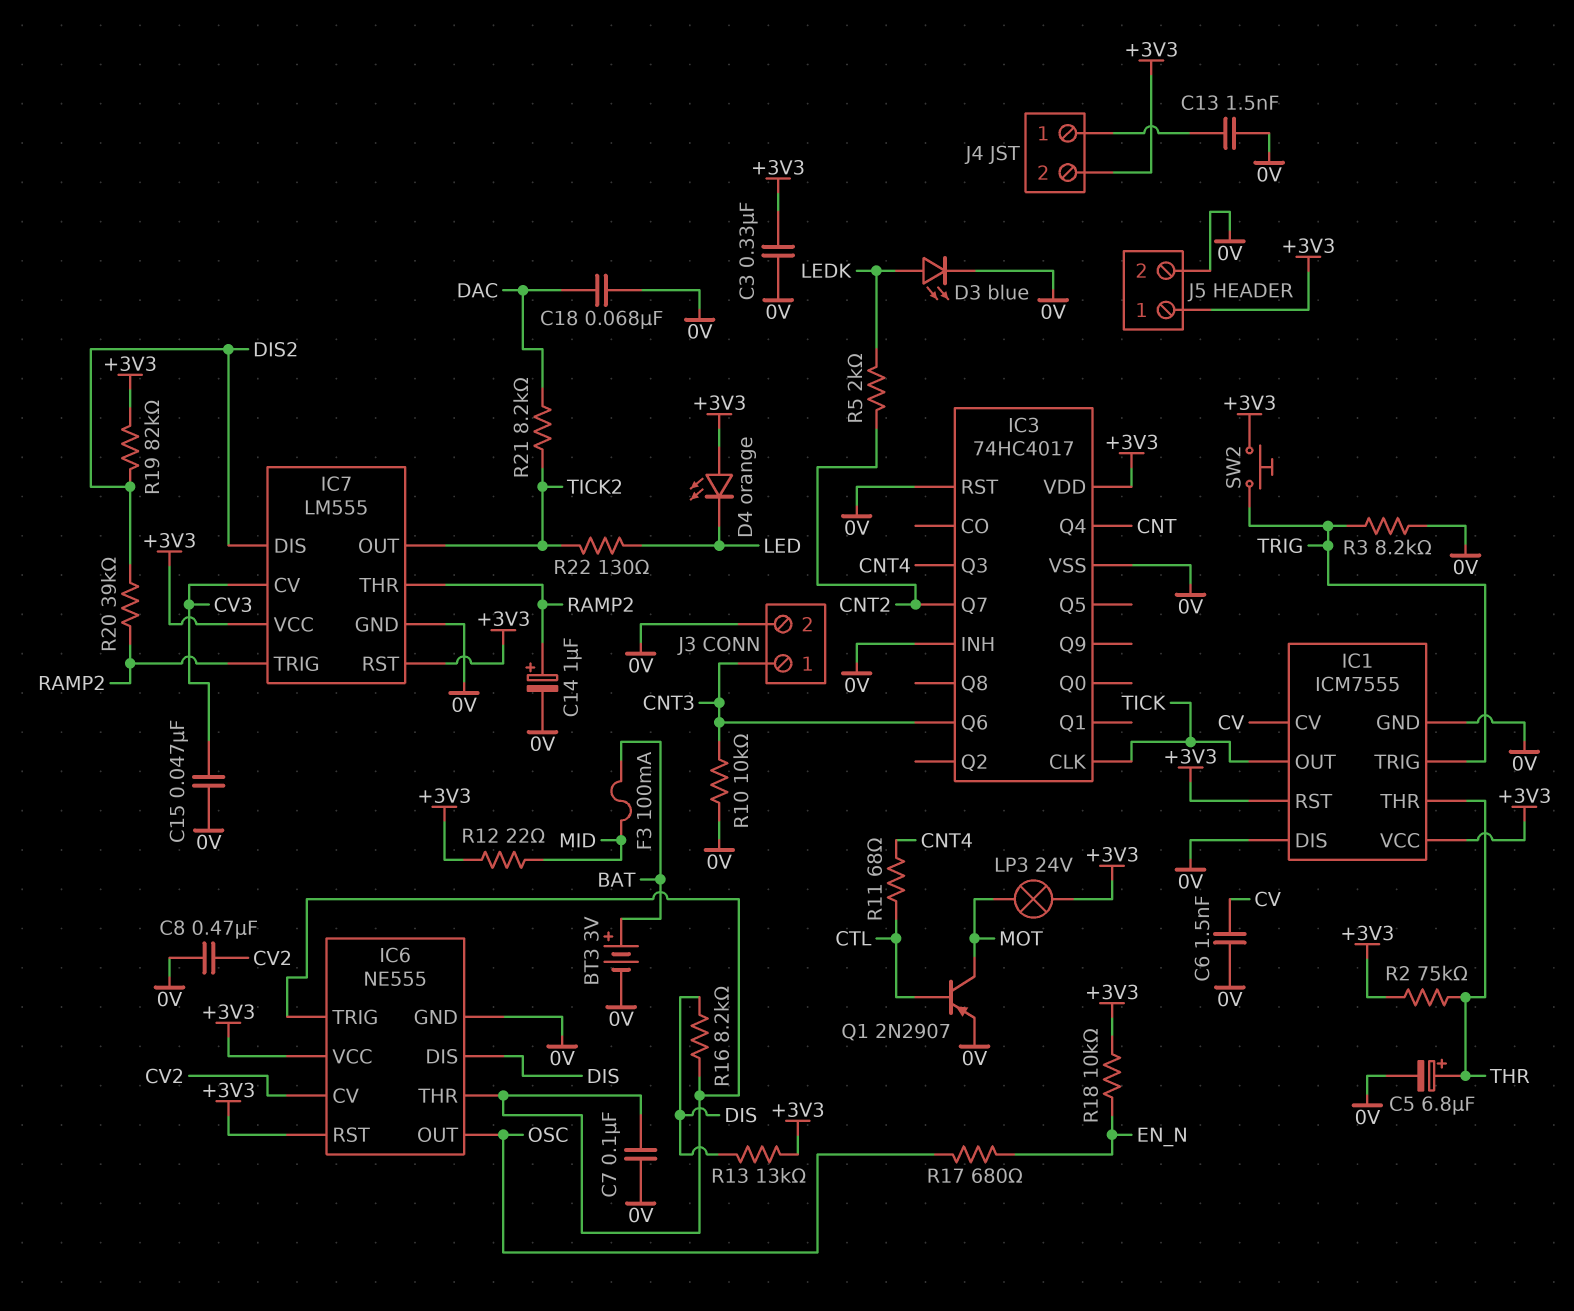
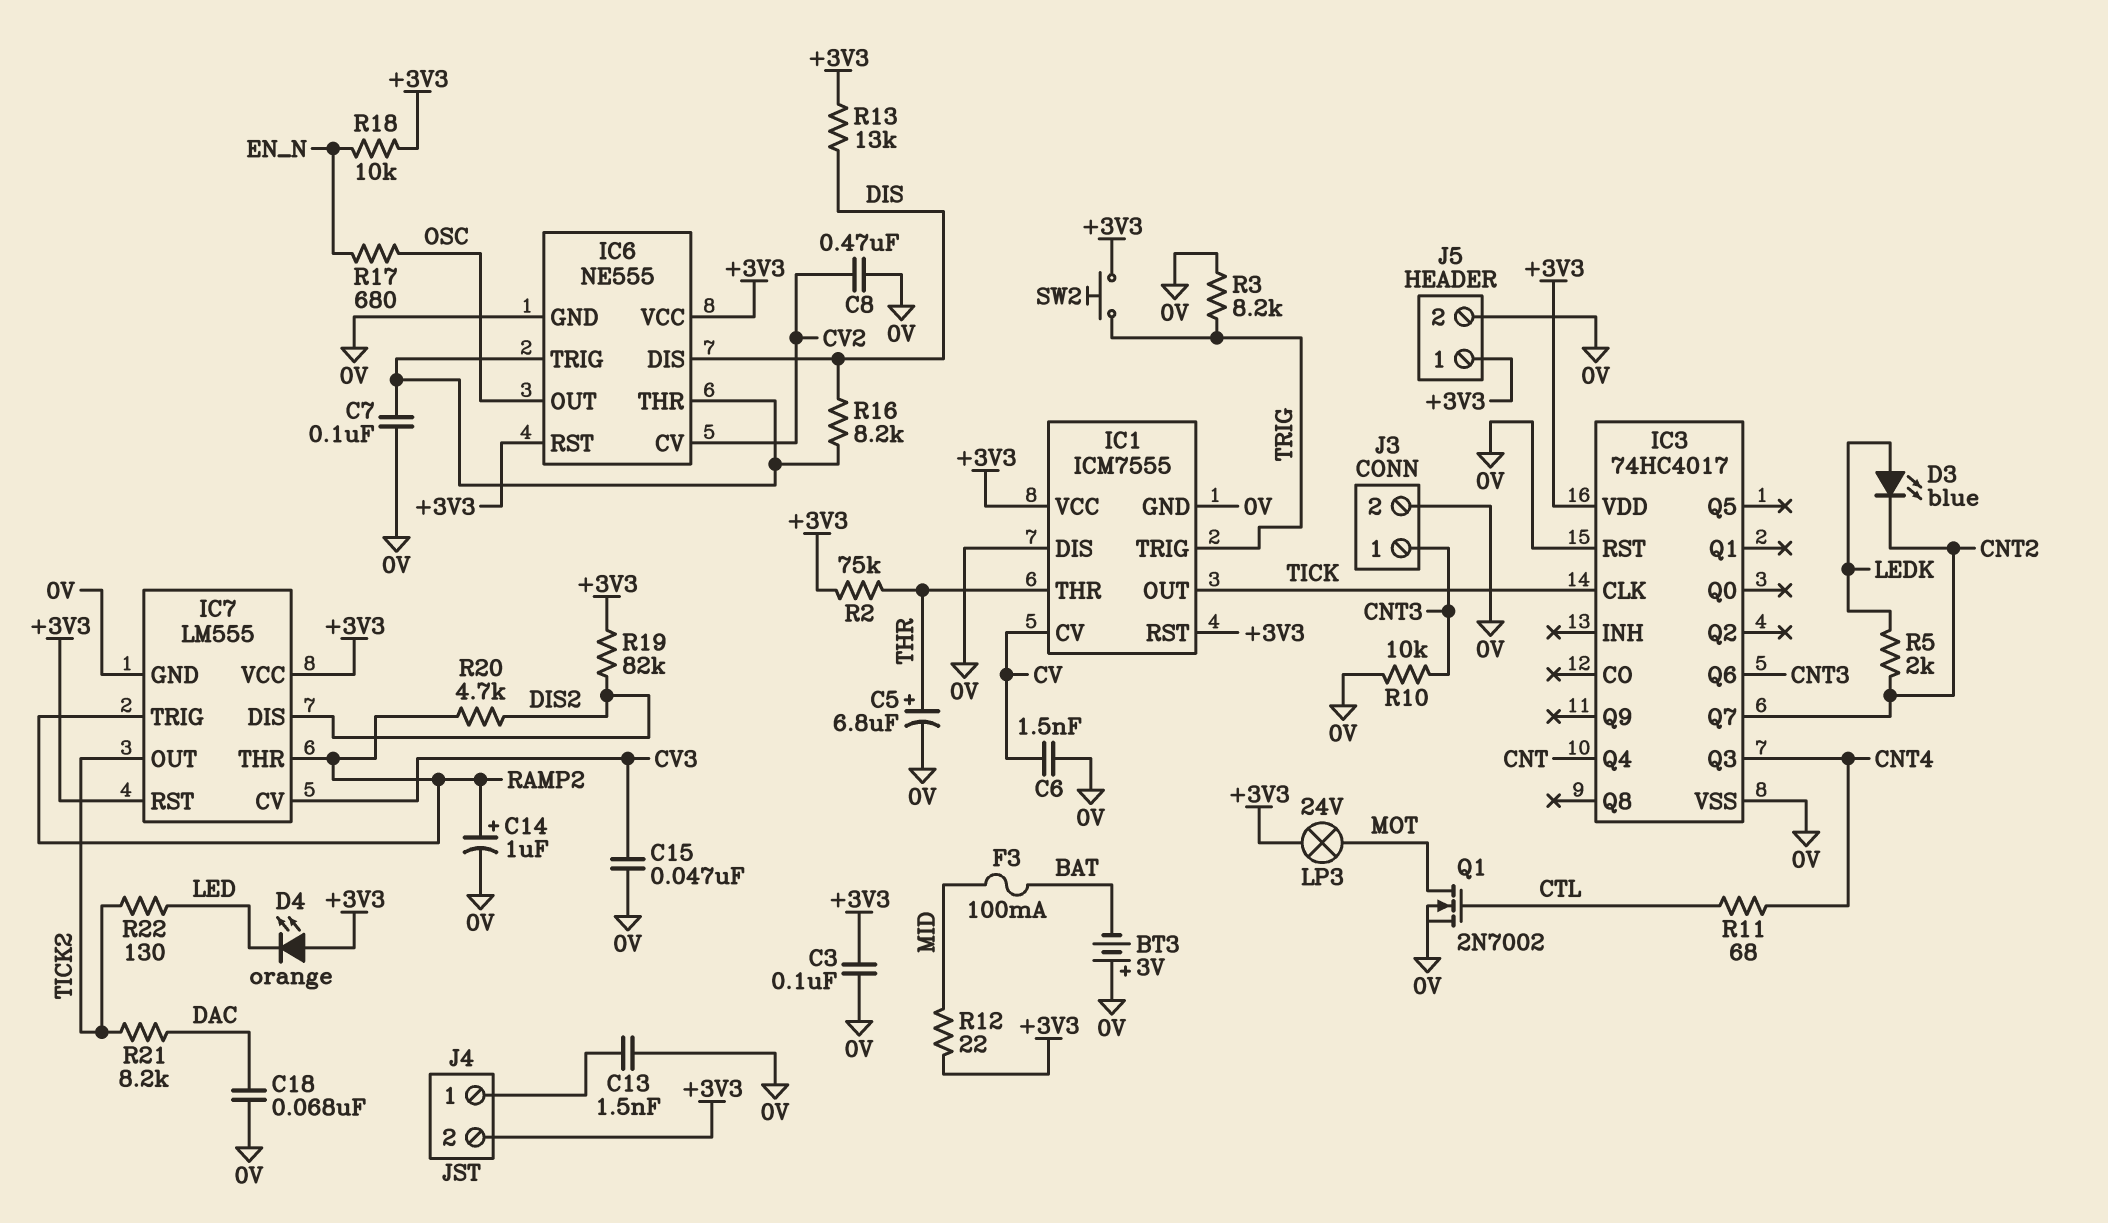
BT3: 3V (plus BAT, minus 0V) -> 3V (plus 0V, minus BAT)
C3: 330nF (+3V3, 0V) -> 100nF (+3V3, 0V)
D3: LED blue (A LEDK, K 0V) -> LED blue (A LEDK, K CNT2)
IC3 pin INH: 0V -> none
Q1: PNP 2N2907 (B CTL, C MOT, E 0V) -> NMOS 2N7002 (G CTL, D MOT, S 0V)
R20: 39k (DIS2, RAMP2) -> 4.7k (DIS2, RAMP2)

